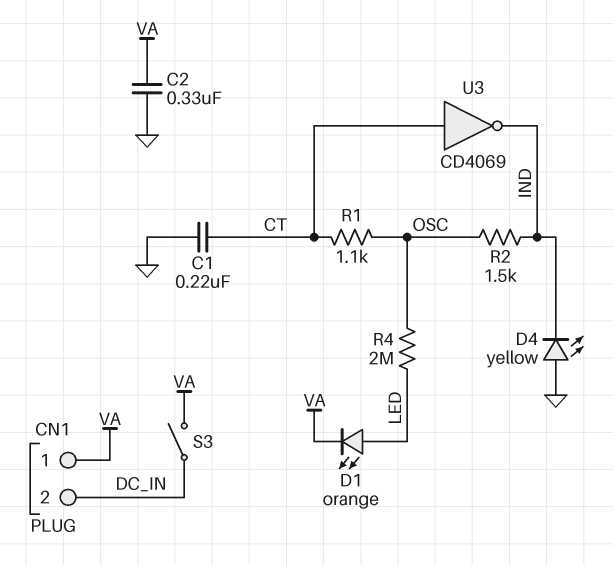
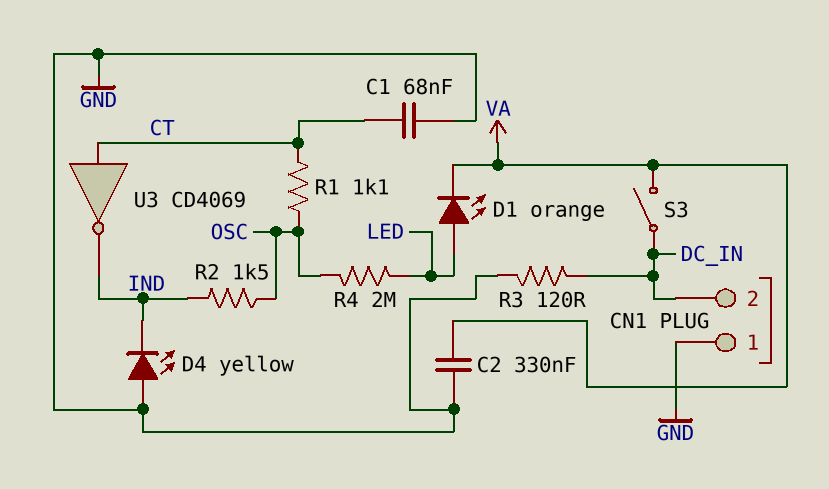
C1: 220nF (CT, GND) -> 68nF (CT, GND)
CN1 pin 1: VA -> GND
R3: none -> 120 (DC_IN, GND)

